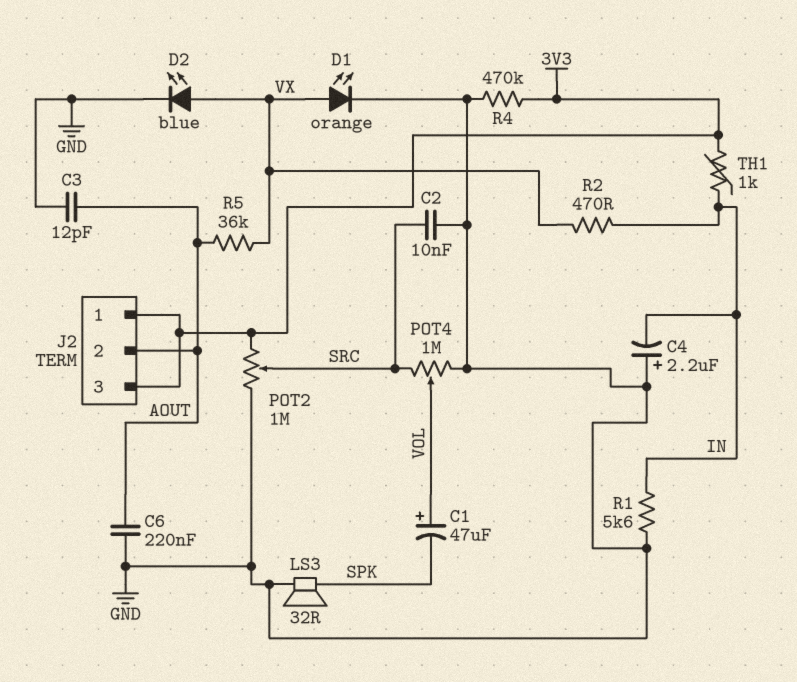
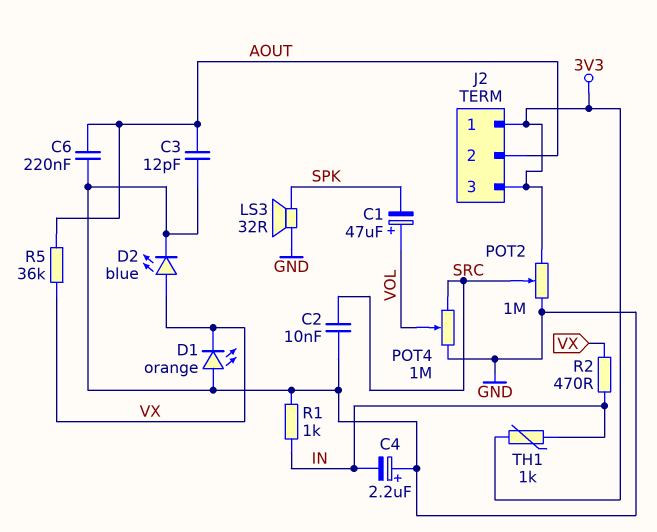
D1: LED orange (A VX, K GND) -> LED orange (A GND, K VX)
R1: 5.6k (GND, IN) -> 1k (GND, IN)
R4: 470k (3V3, GND) -> none

